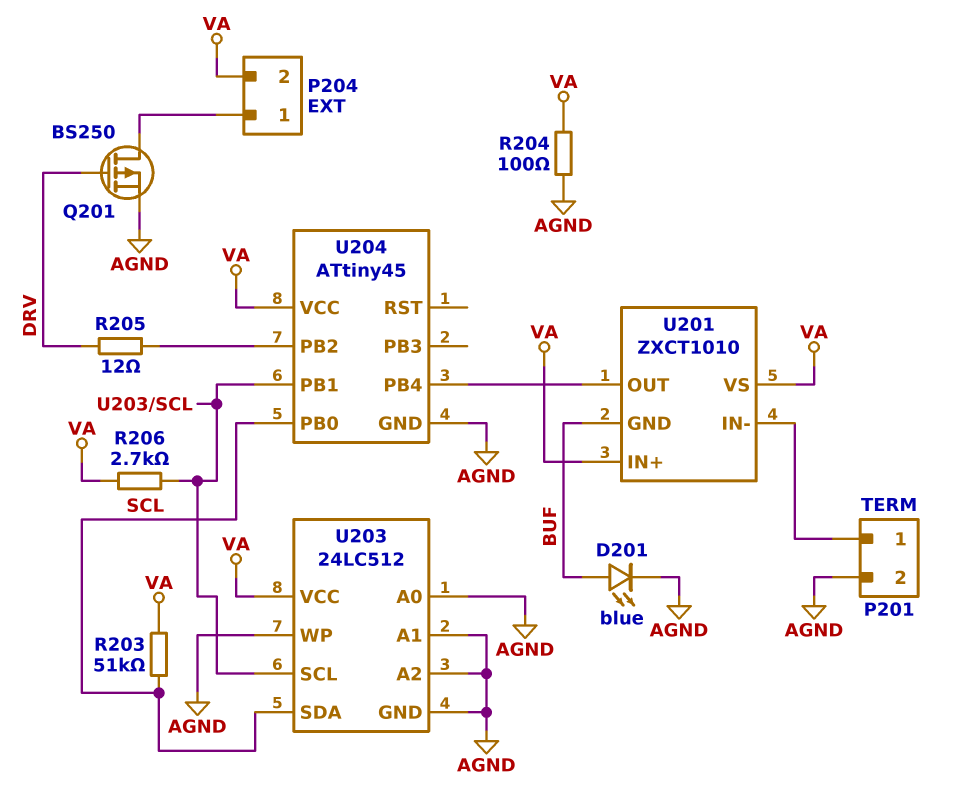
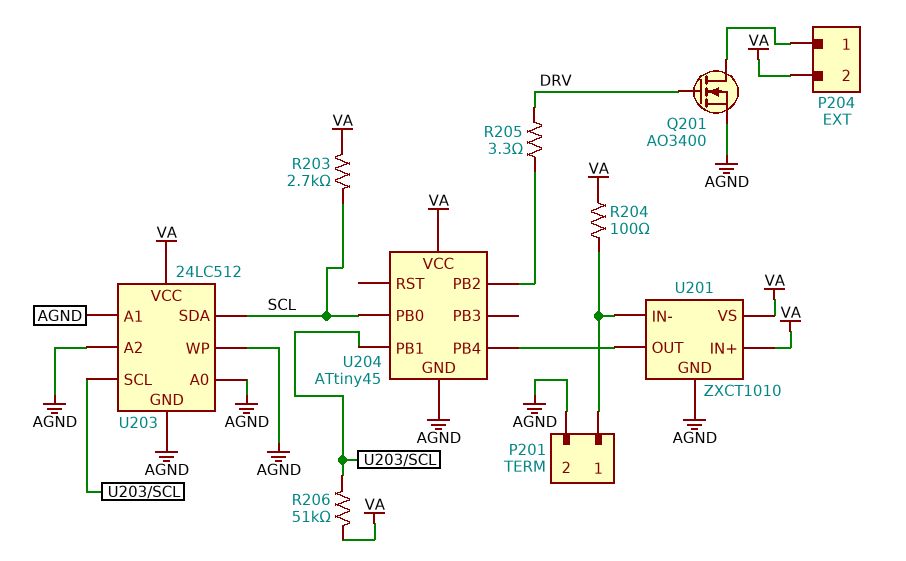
D201: LED blue (A BUF, K AGND) -> none
Q201: PMOS BS250 (G DRV, D P204/1, S AGND) -> NMOS AO3400 (G DRV, D P204/1, S AGND)
R203: 51k (SCL, VA) -> 2.7k (SCL, VA)
R204: 100 (AGND, VA) -> 100 (P201/1, VA)
R205: 12 (DRV, U204/PB2) -> 3.3 (DRV, U204/PB2)
R206: 2.7k (U203/SCL, VA) -> 51k (U203/SCL, VA)
U201 pin GND: BUF -> AGND

